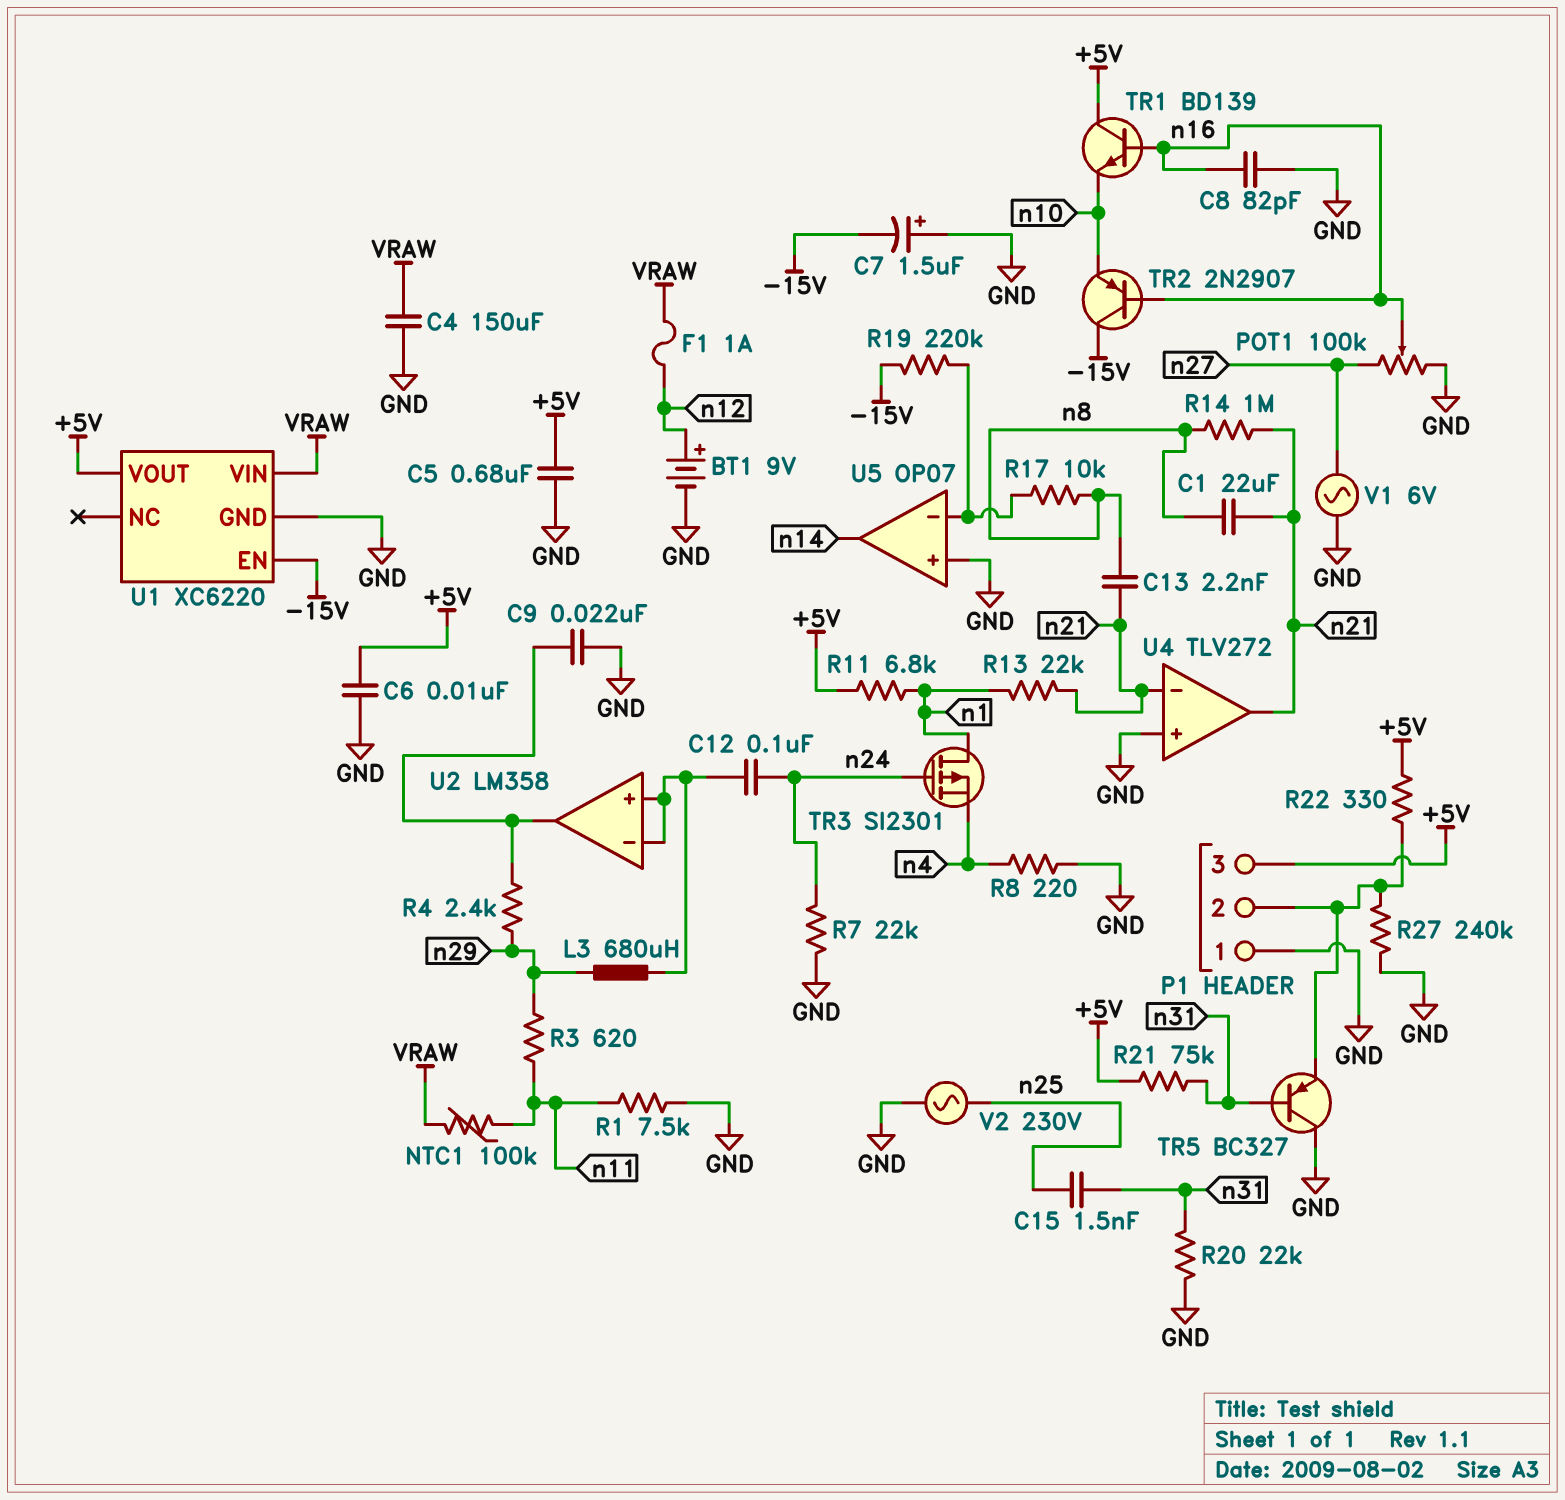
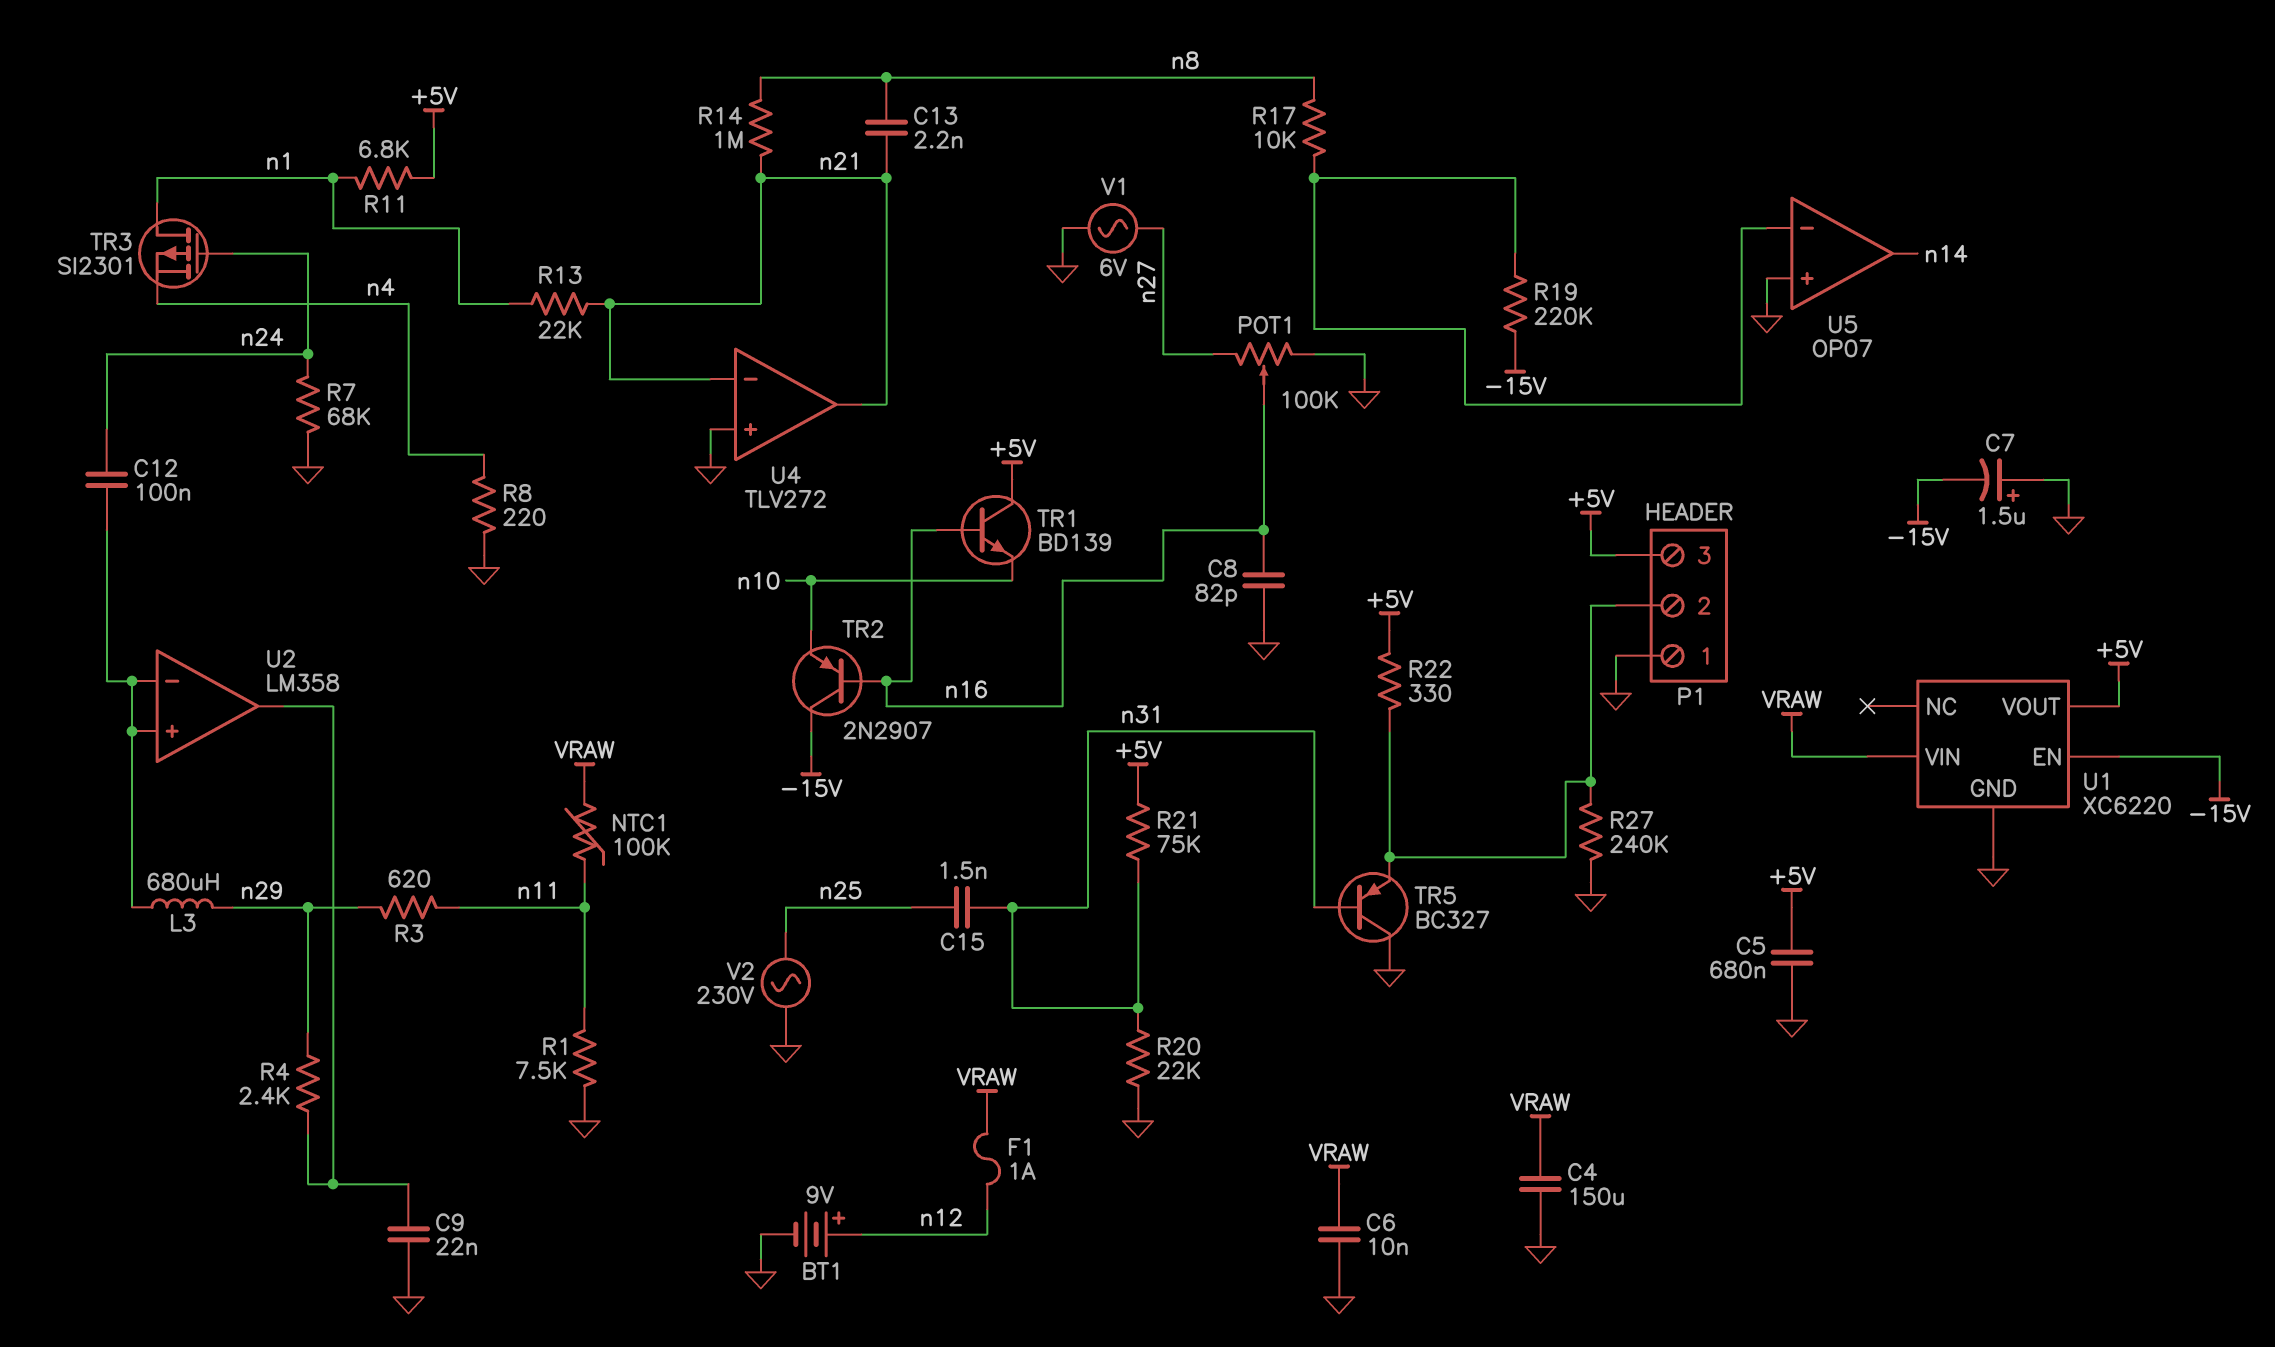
C1: 22uF (n8, n21) -> none
C6: 10nF (+5V, GND) -> 10nF (GND, VRAW)
R7: 22k (GND, n24) -> 68k (GND, n24)

